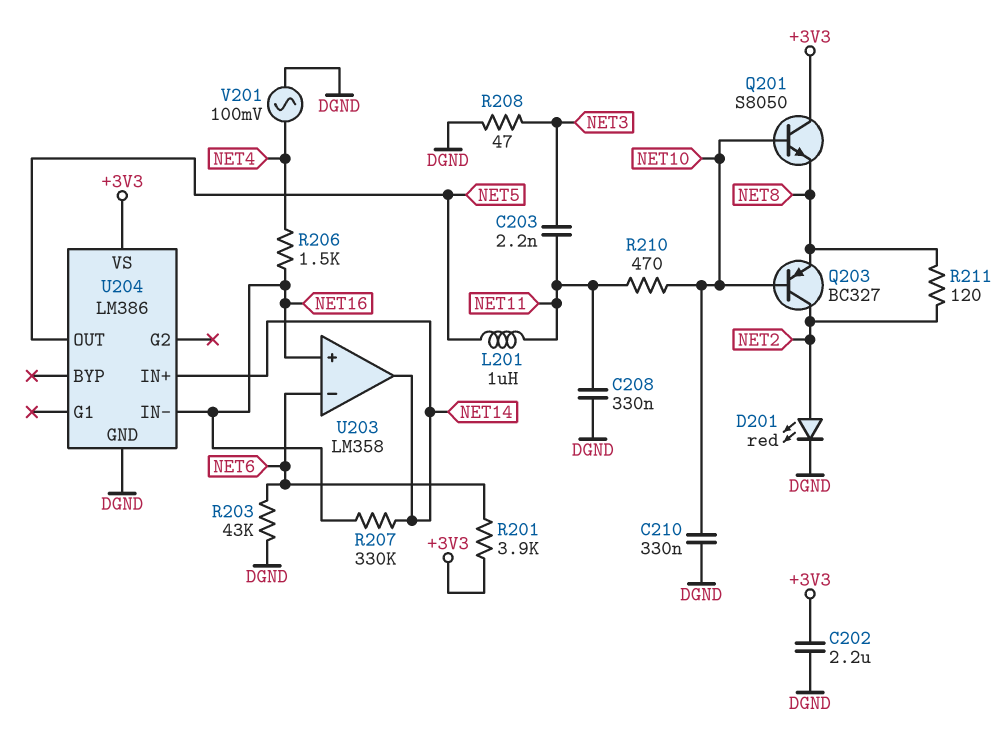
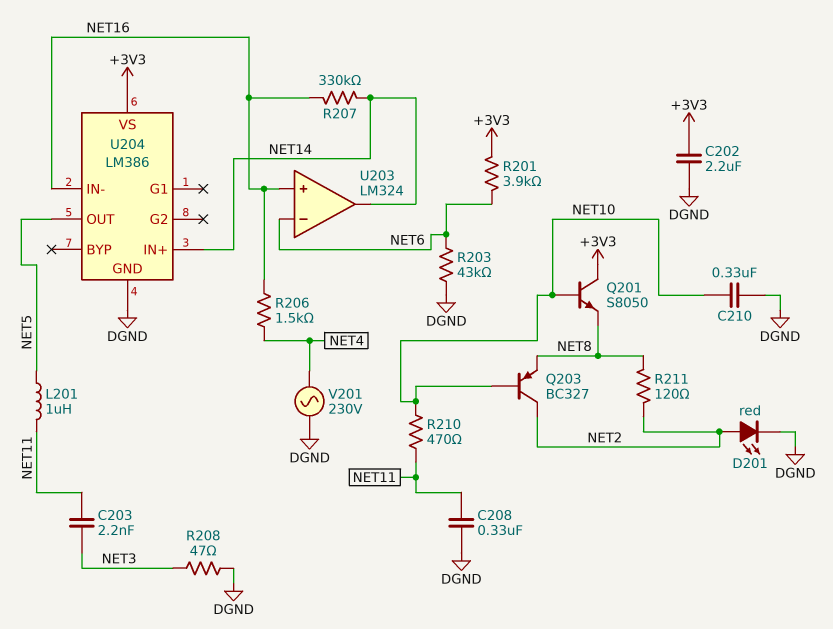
U203: LM358 -> LM324
V201: AC 100mV (DGND, NET4) -> AC 230V (DGND, NET4)

